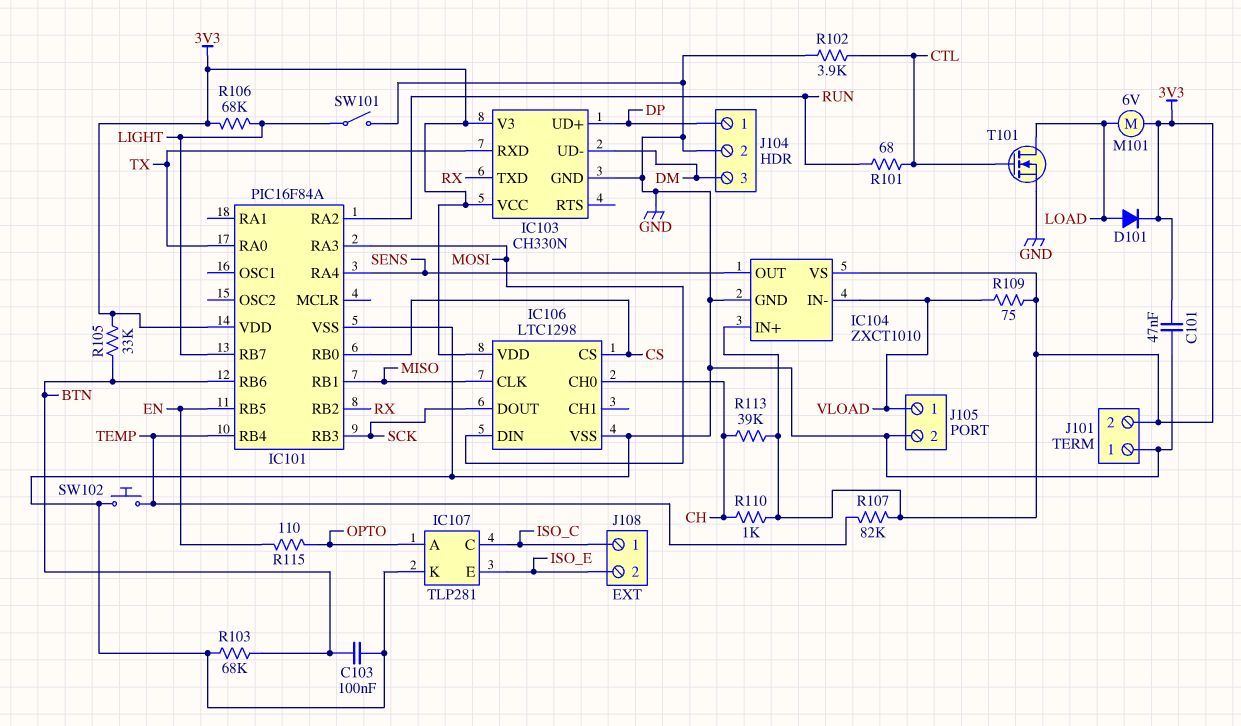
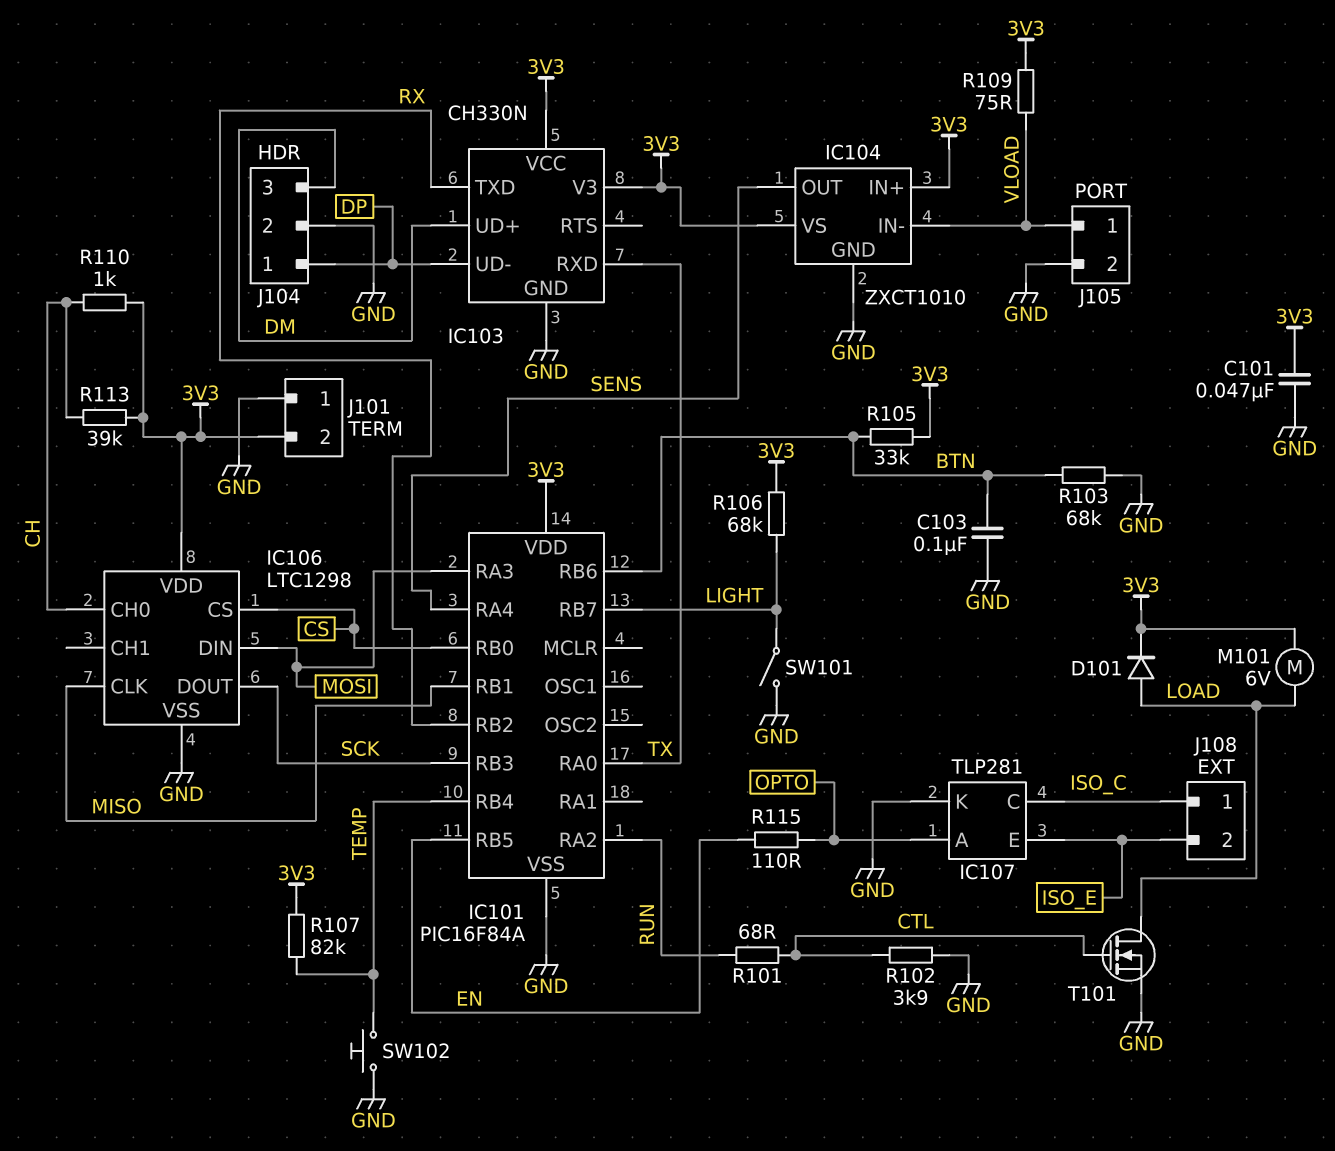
IC103 pin UD+: DP -> DM
IC103 pin UD-: DM -> DP

